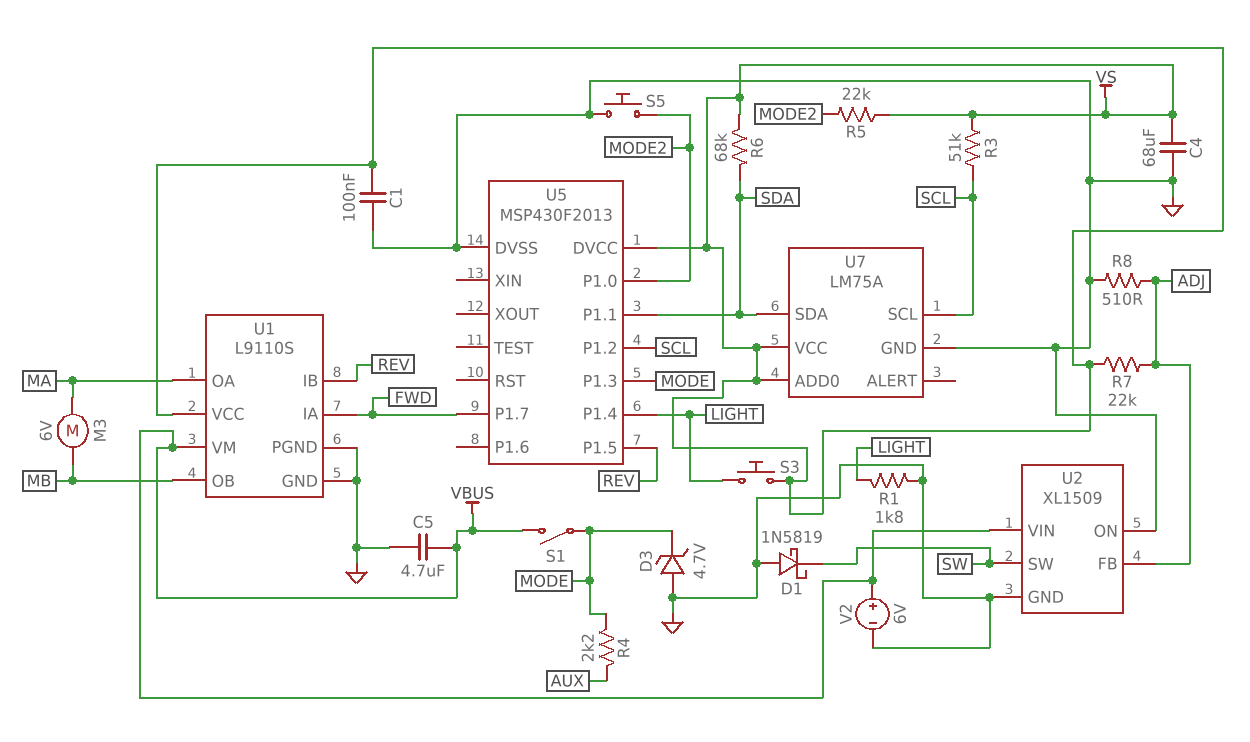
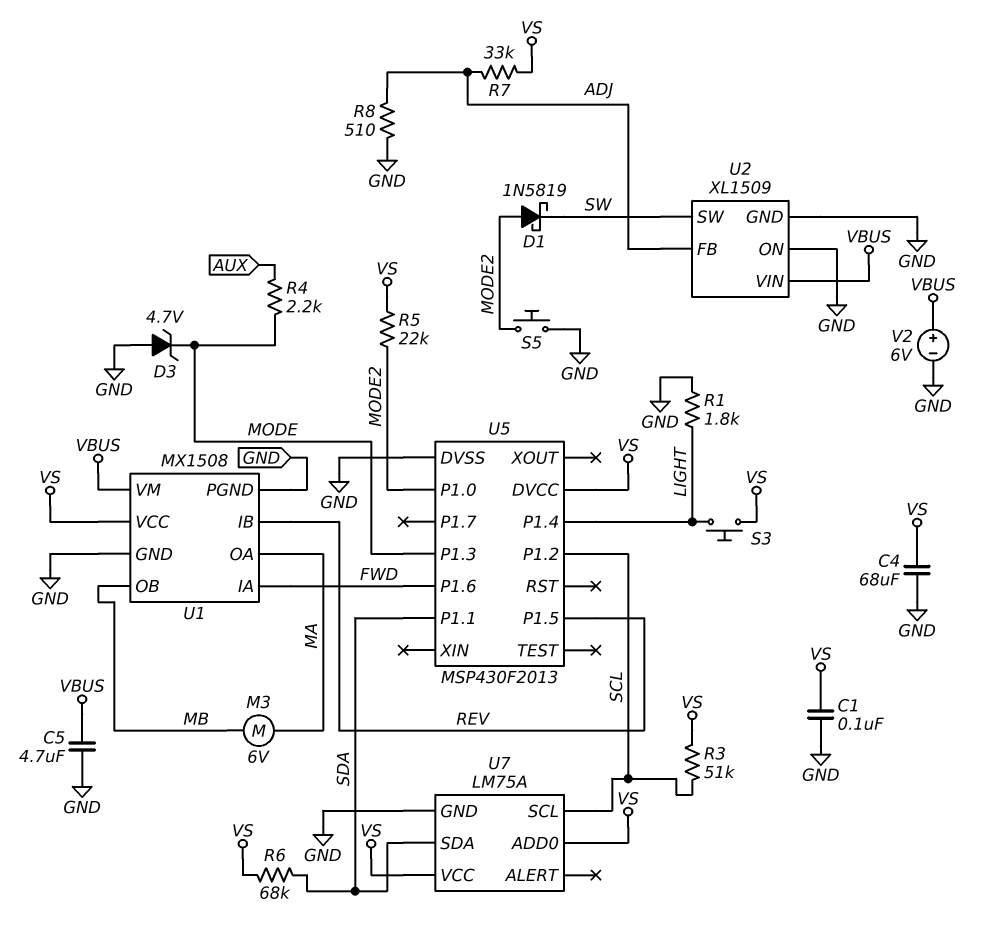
D1: schottky 1N5819 (A GND, K SW) -> schottky 1N5819 (A MODE2, K SW)
R7: 22k (ADJ, VS) -> 33k (ADJ, VS)
S1: switch (MODE, VBUS) -> none
U1: L9110S -> MX1508
U5 pin P1.6: none -> FWD
U5 pin P1.7: FWD -> none

